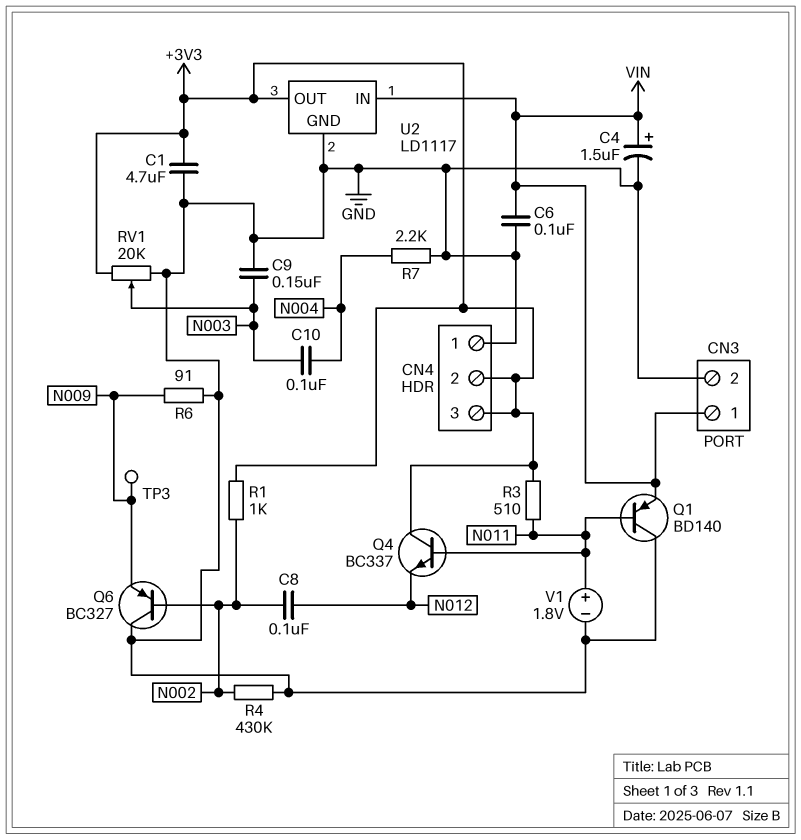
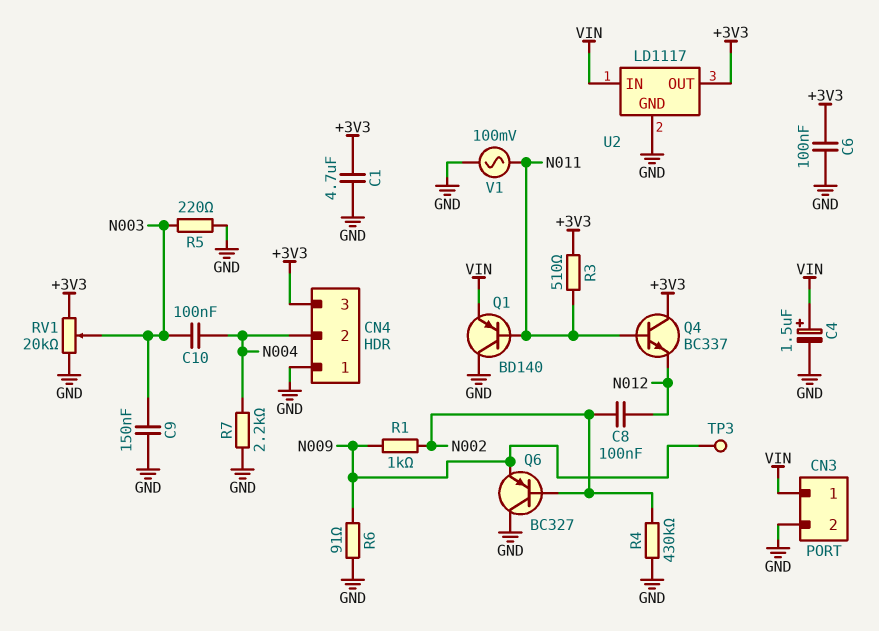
C6: 100nF (GND, VIN) -> 100nF (+3V3, GND)
CN4 pin 2: +3V3 -> N004
R1: 1k (+3V3, N002) -> 1k (N002, N009)
R5: none -> 220 (GND, N003)
V1: 1.8V (plus N011, minus GND) -> AC 100mV (GND, N011)

